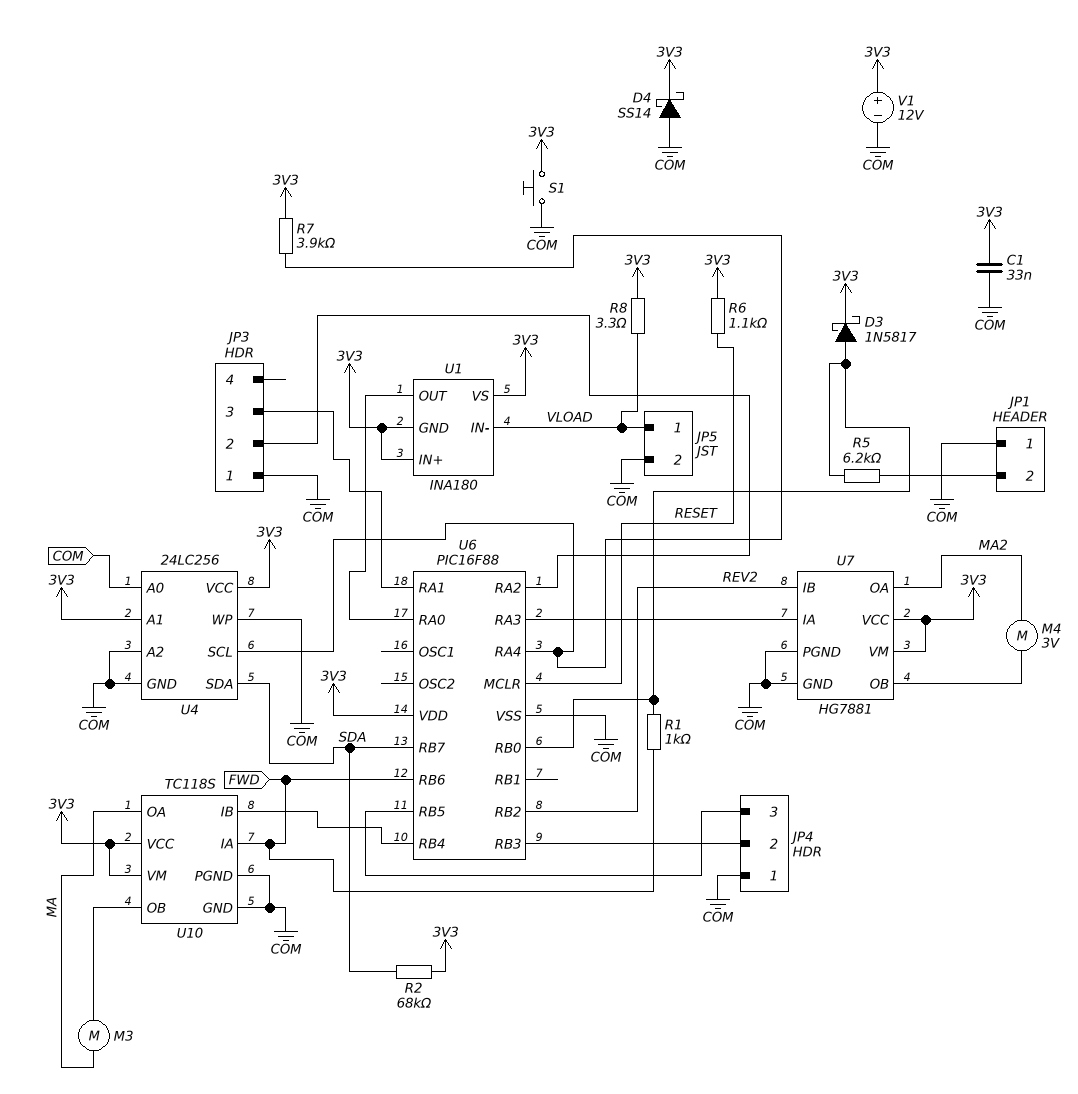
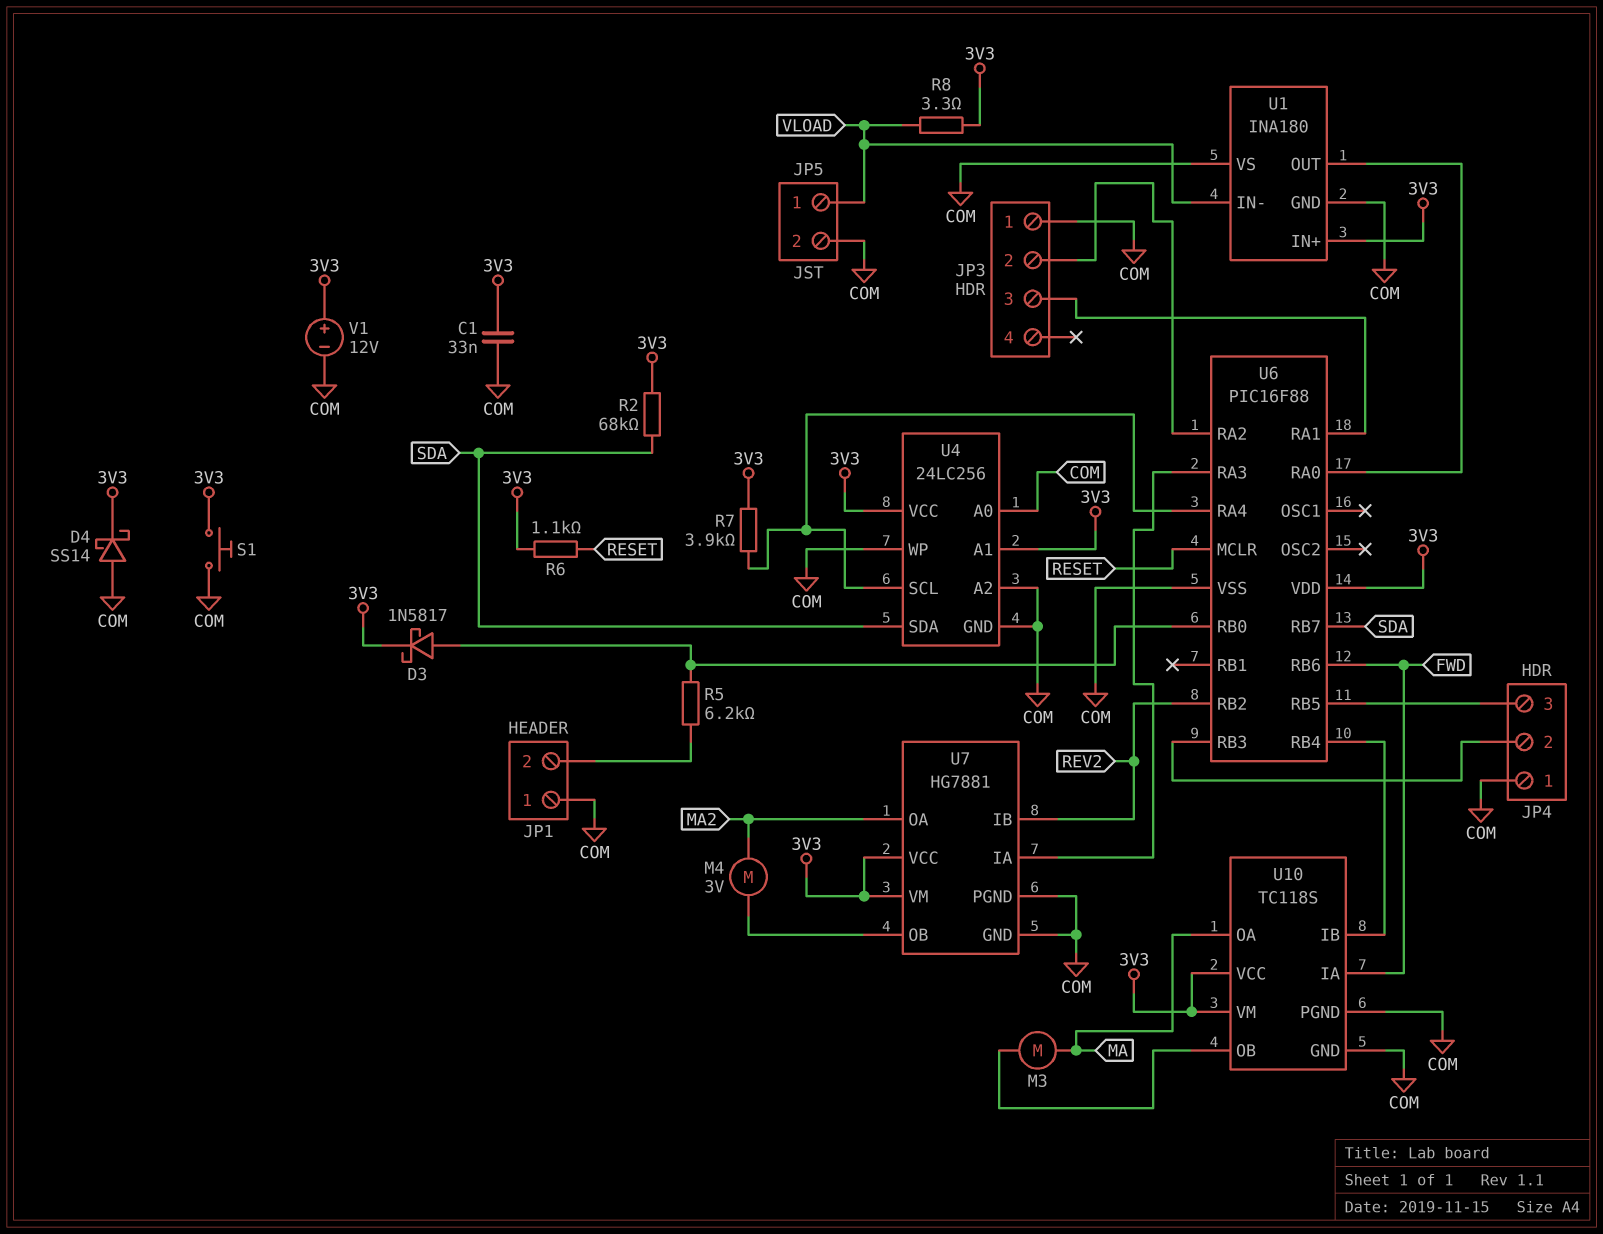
R1: 1k (FWD, U6/RB0) -> none
U1 pin GND: 3V3 -> COM
U1 pin VS: 3V3 -> COM

